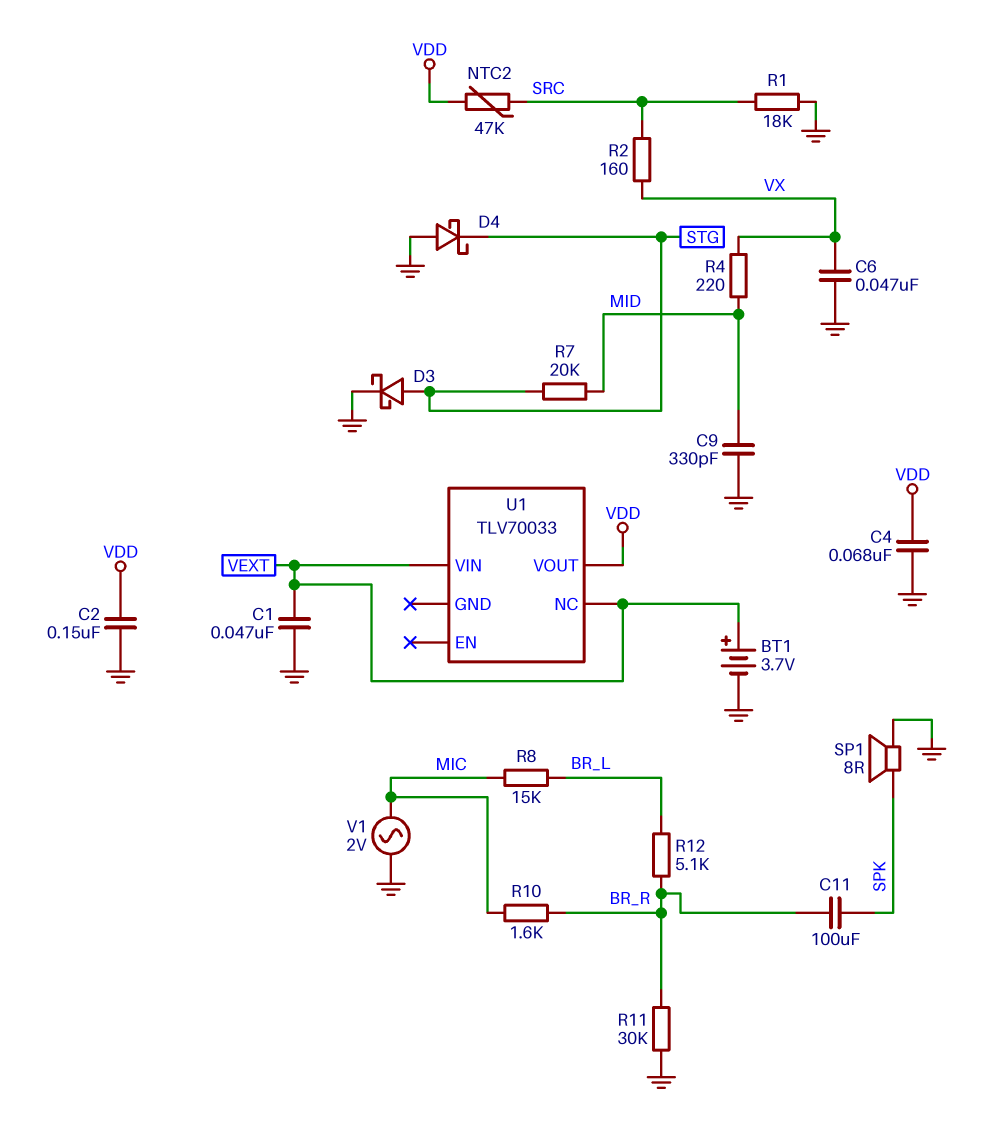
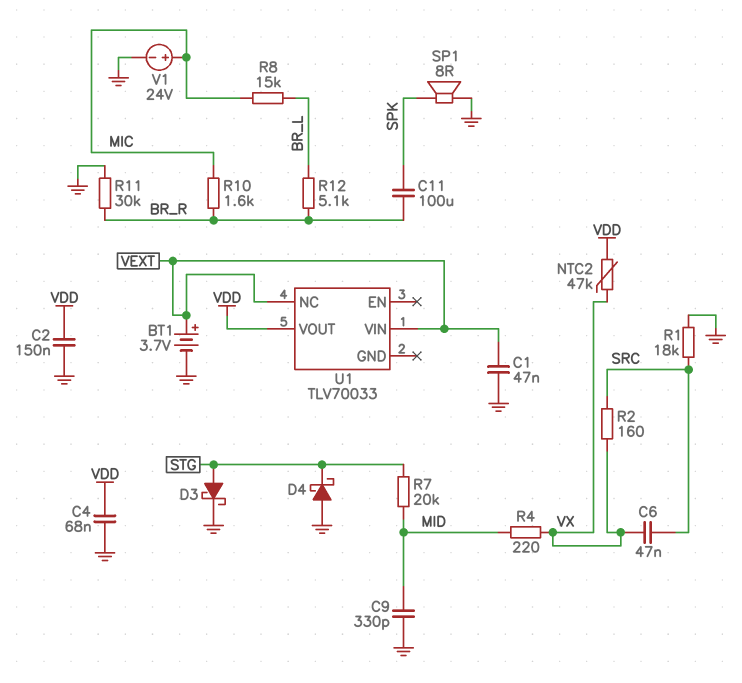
C6: 47nF (GND, VX) -> 47nF (SRC, VX)
NTC2: 47k (SRC, VDD) -> 47k (VDD, VX)
V1: AC 2V (GND, MIC) -> 24V (plus MIC, minus GND)

